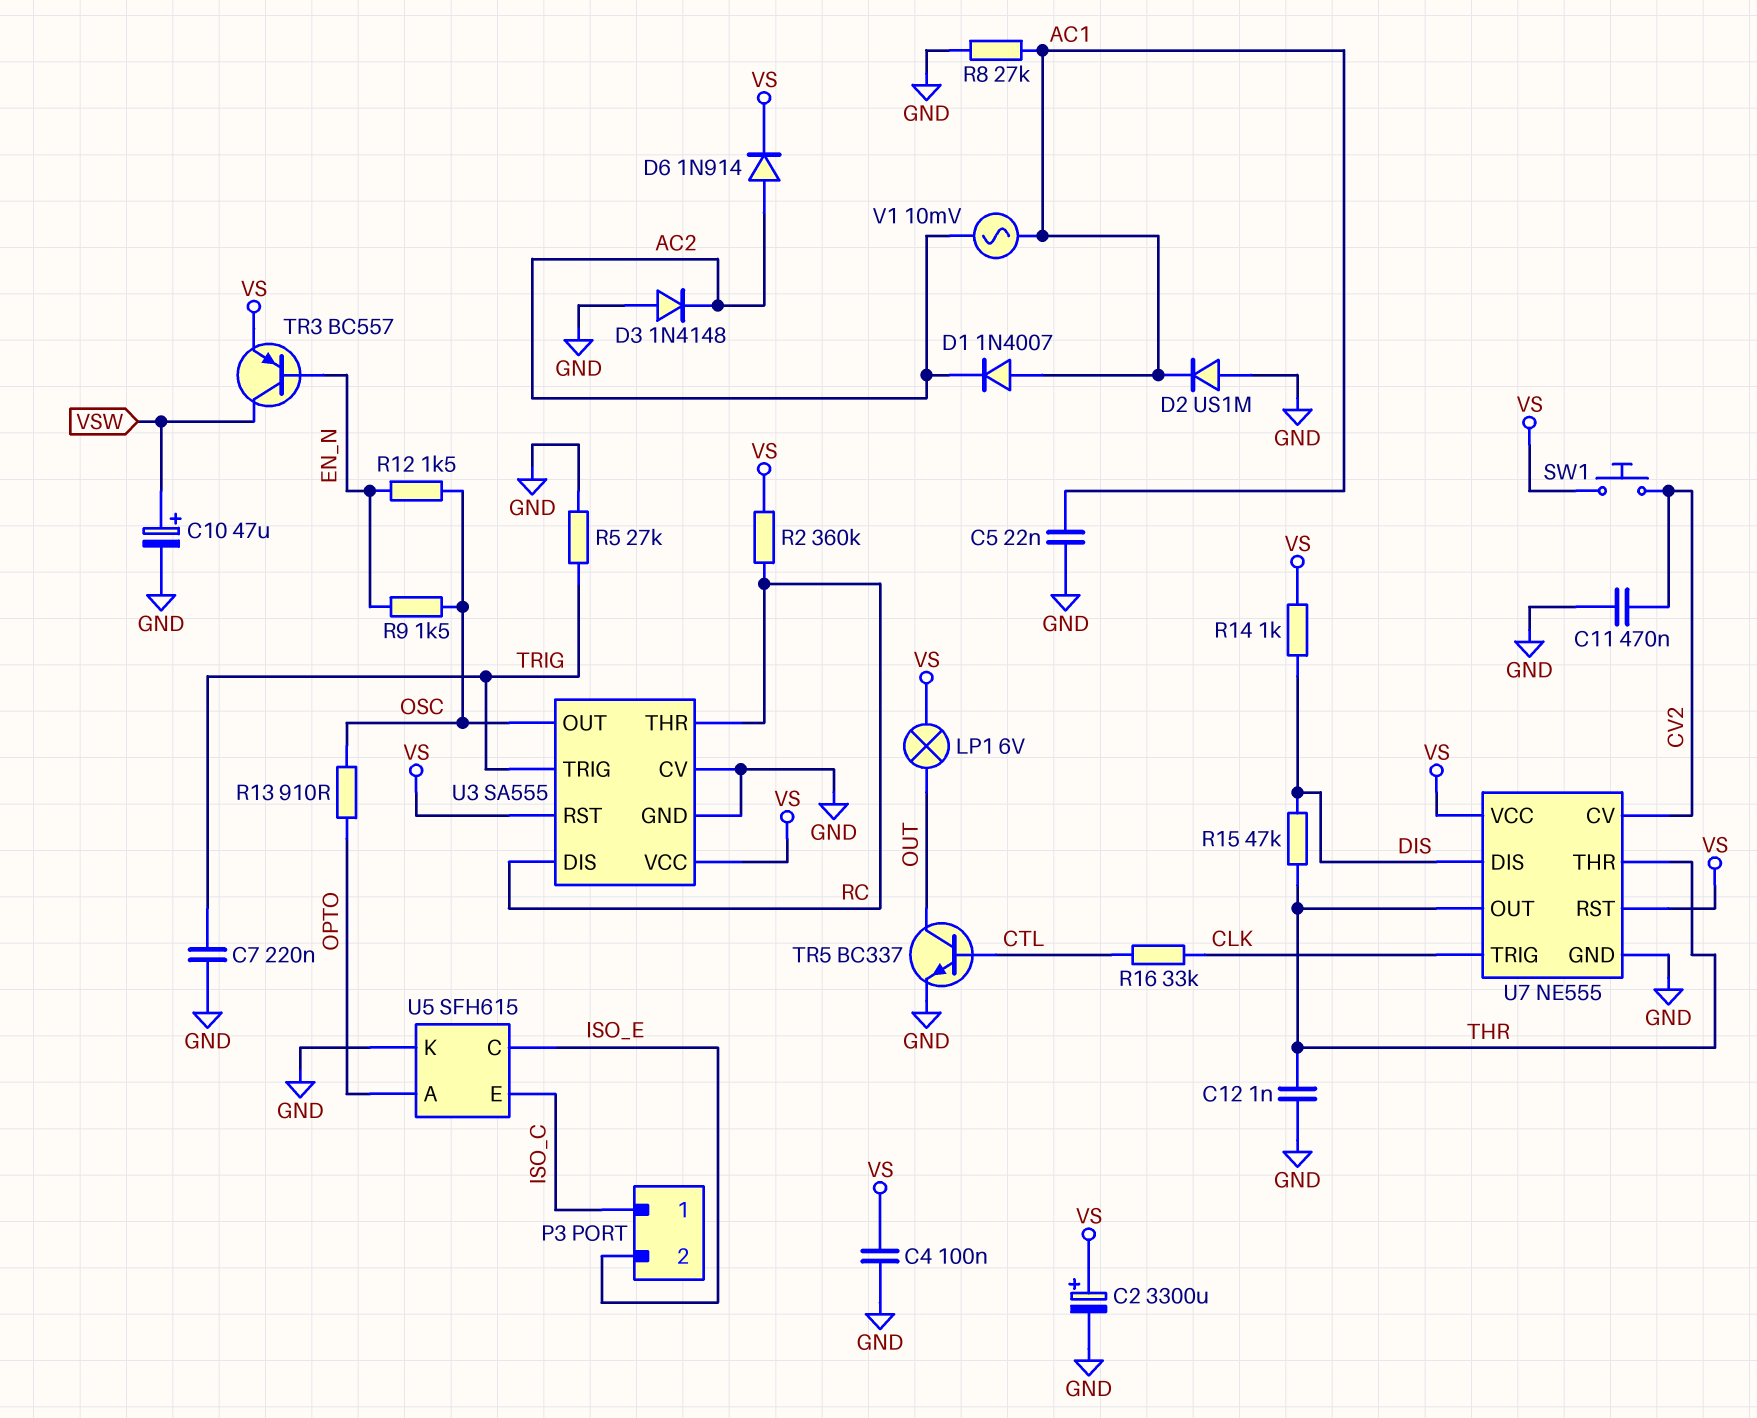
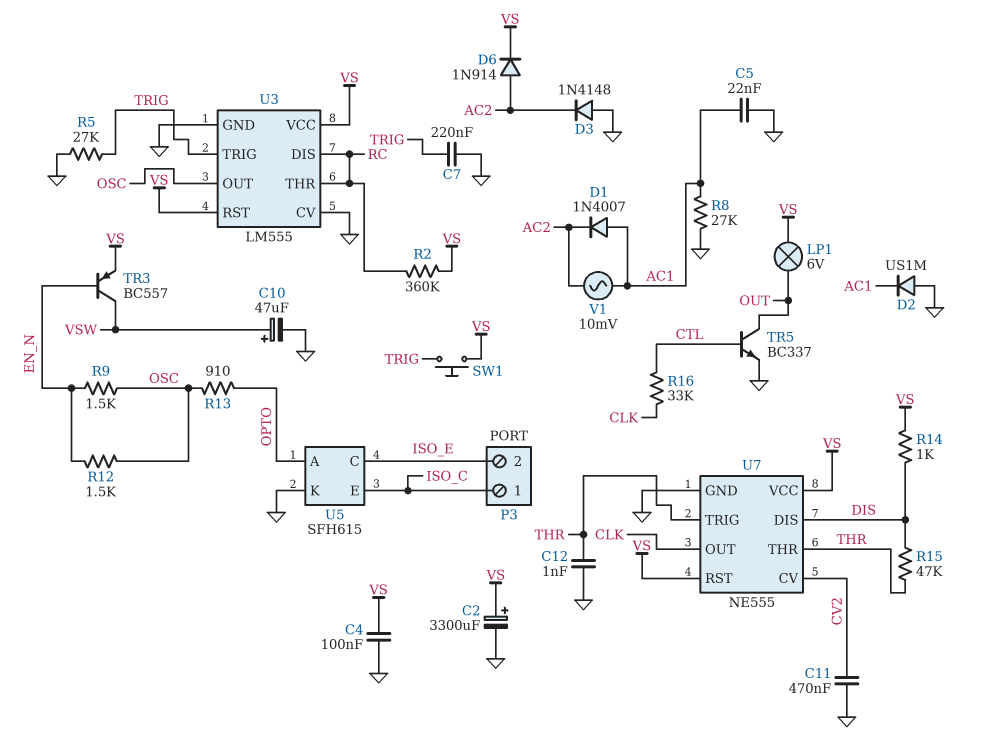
SW1: button (CV2, VS) -> button (TRIG, VS)
U3: SA555 -> LM555
U7 pin OUT: THR -> CLK
U7 pin TRIG: CLK -> THR

